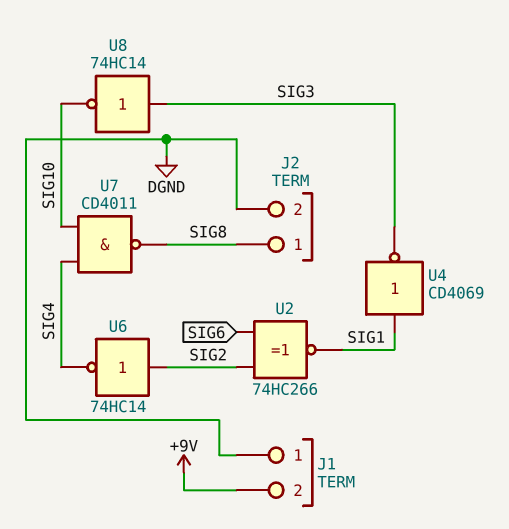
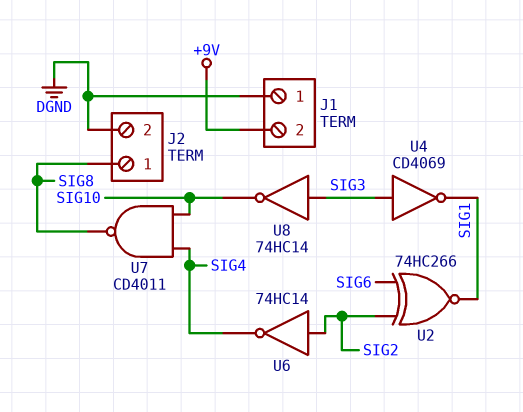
U4: NOT CD4069 (in SIG1, out SIG3) -> NOT CD4069 (in SIG3, out SIG1)

